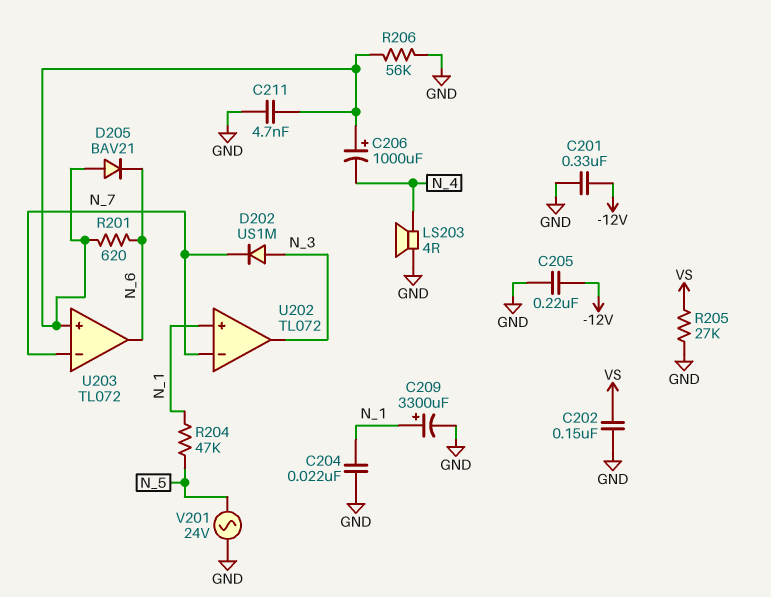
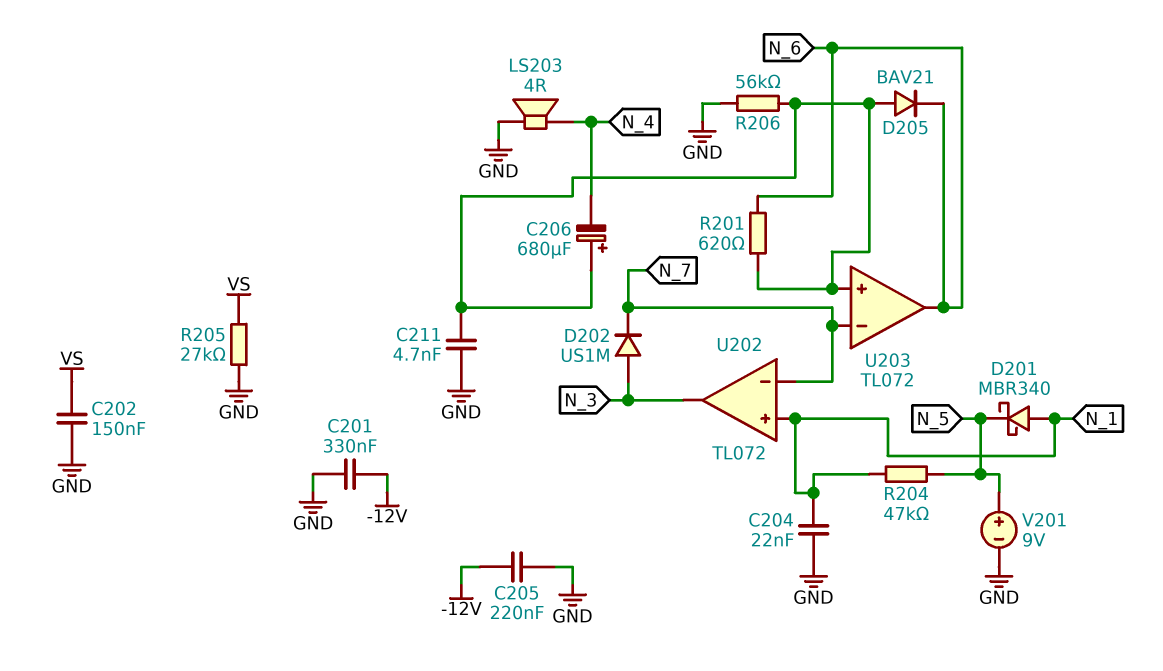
C206: 1000uF (plus U203/in+, minus N_4) -> 680uF (plus U203/in+, minus N_4)
C209: 3300uF (plus N_1, minus GND) -> none
D201: none -> schottky MBR340 (A N_1, K N_5)
V201: AC 24V (GND, N_5) -> 9V (plus N_5, minus GND)

